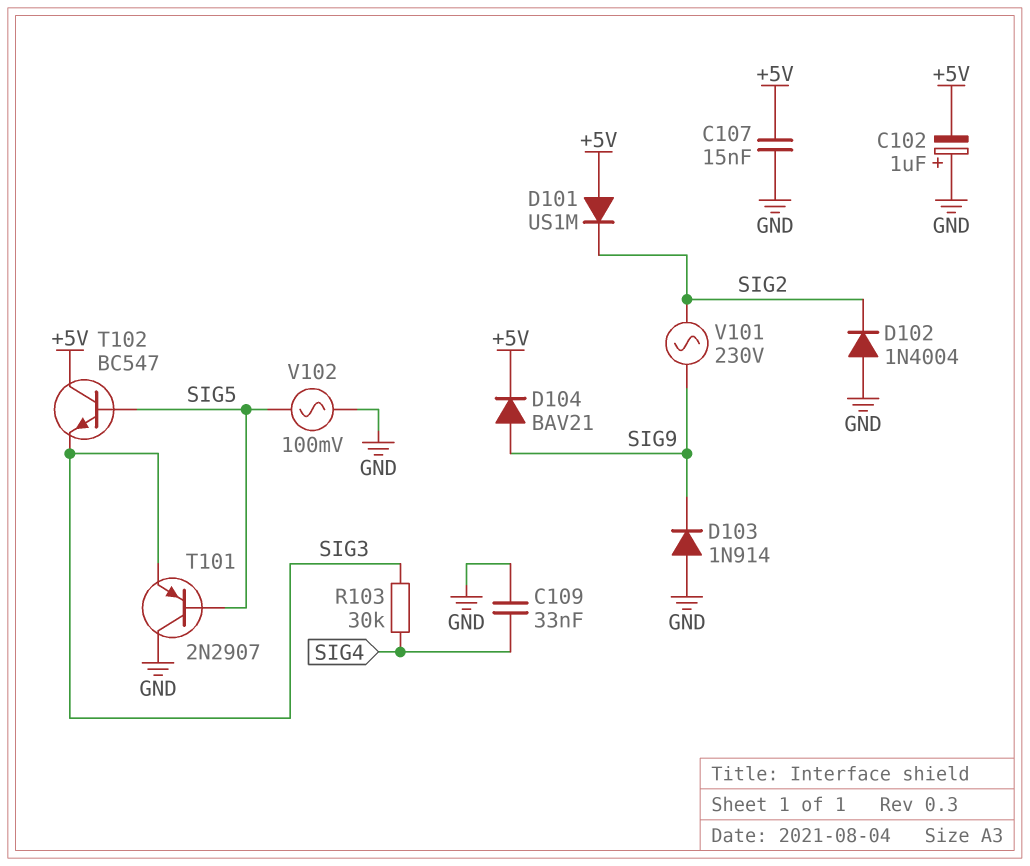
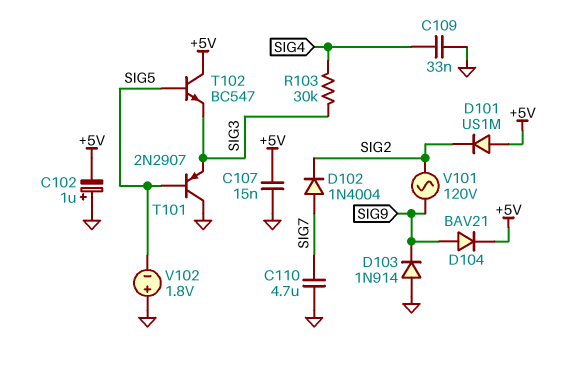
C110: none -> 4.7uF (GND, SIG7)
D102: diode 1N4004 (A GND, K SIG2) -> diode 1N4004 (A SIG7, K SIG2)
V101: AC 230V (SIG2, SIG9) -> AC 120V (SIG2, SIG9)
V102: AC 100mV (GND, SIG5) -> 1.8V (plus GND, minus SIG5)

